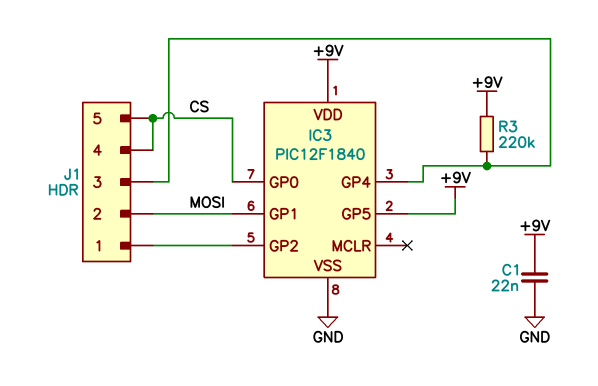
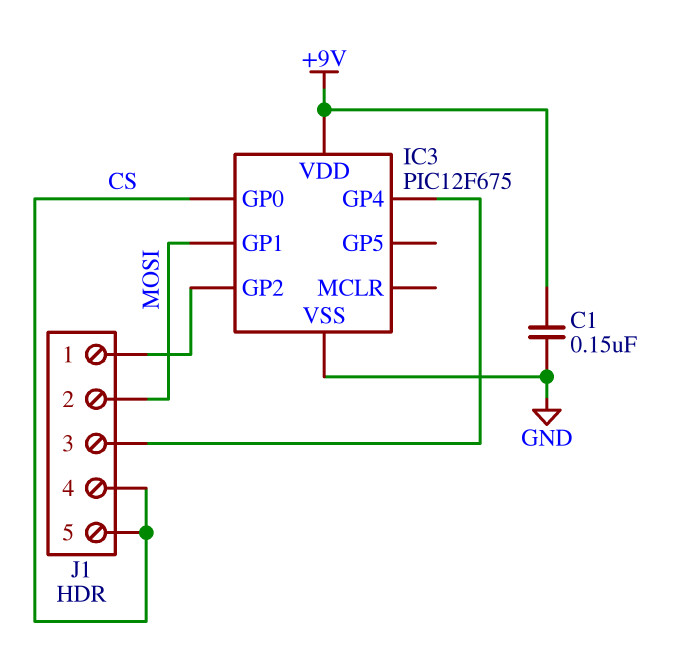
C1: 22nF (+9V, GND) -> 150nF (+9V, GND)
IC3: PIC12F1840 -> PIC12F675
IC3 pin GP5: +9V -> none
R3: 220k (+9V, IC3/GP4) -> none

